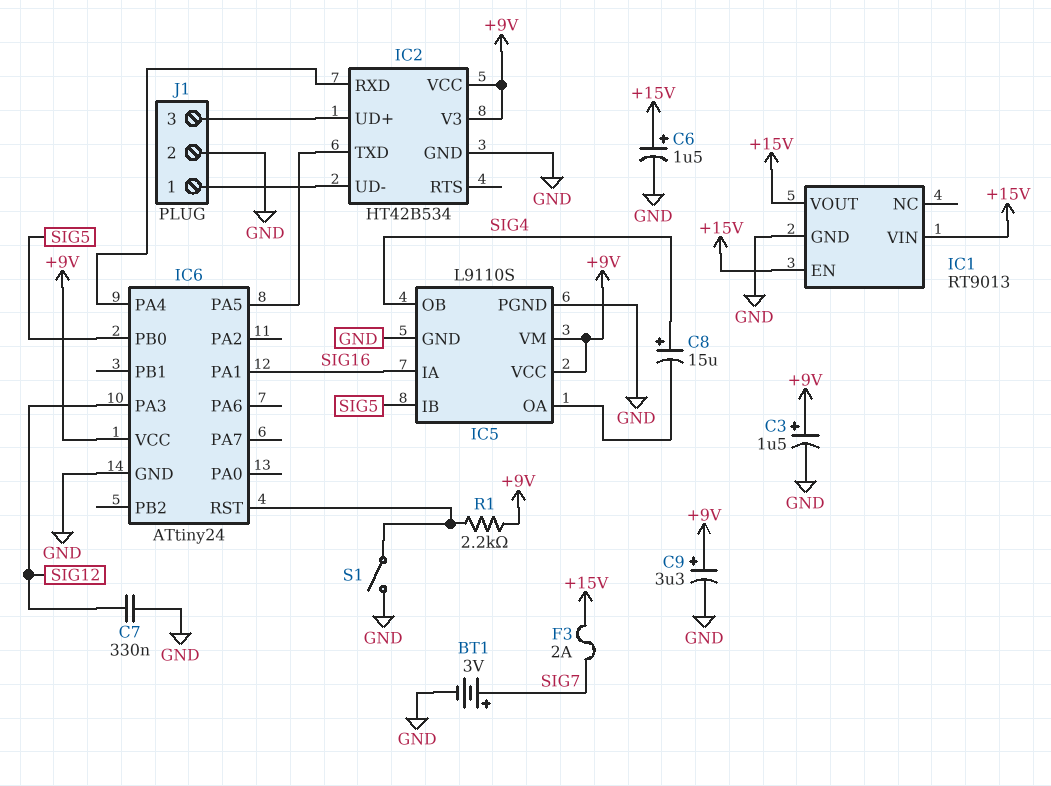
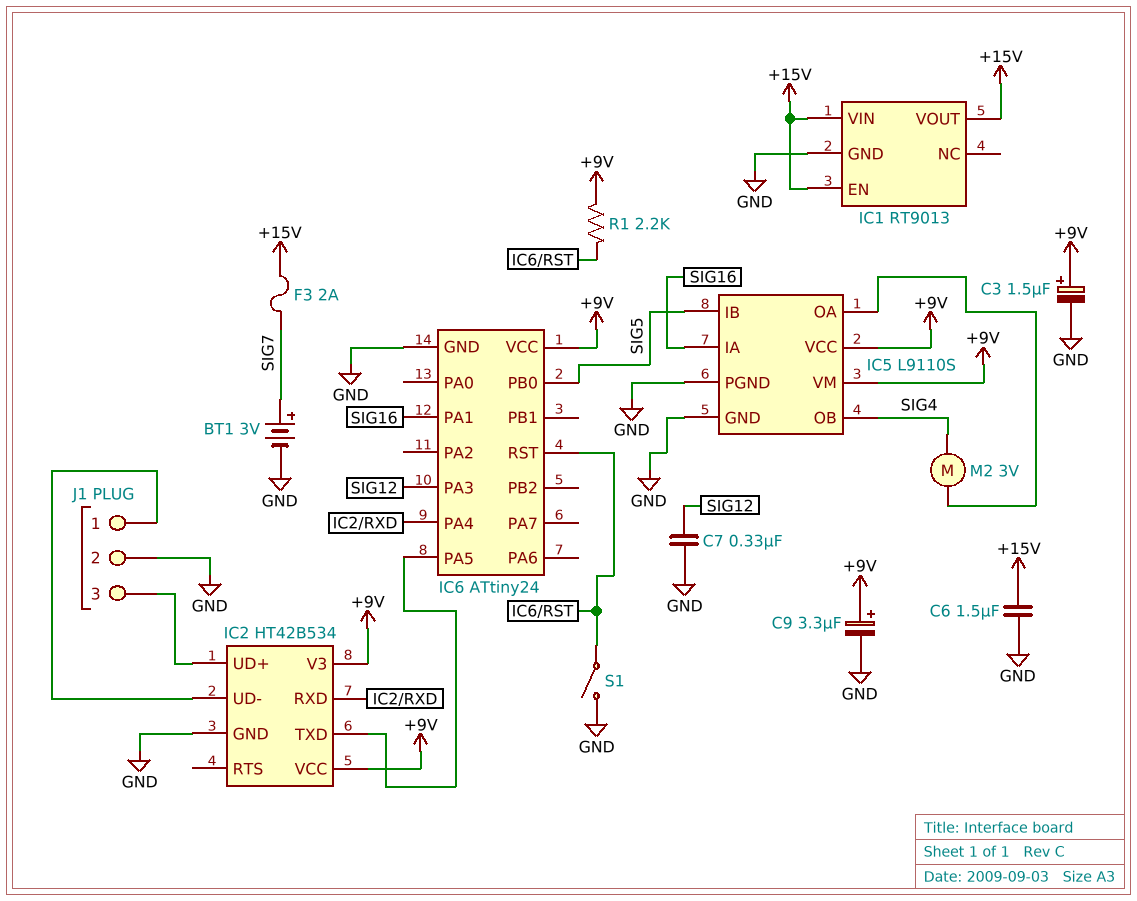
C6: 1.5uF (plus +15V, minus GND) -> 1.5uF (+15V, GND)
C8: 15uF (plus SIG4, minus IC5/OA) -> none
M2: none -> motor 3V (IC5/OA, SIG4)

